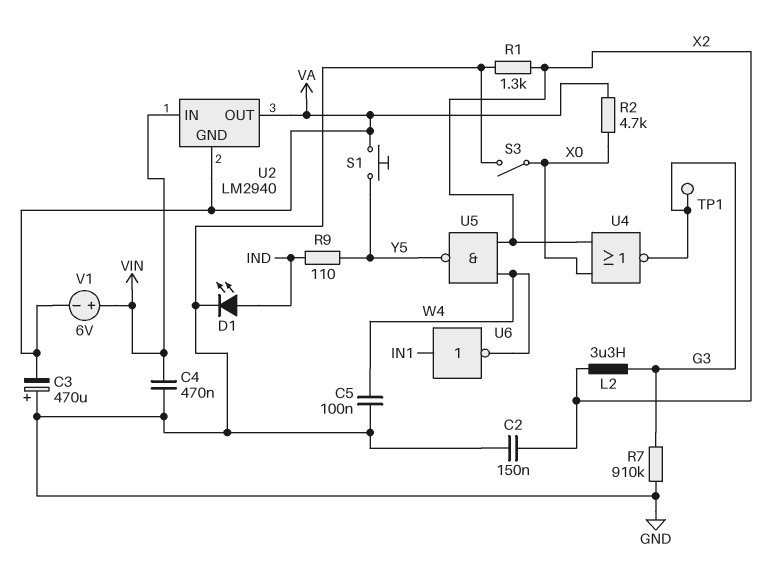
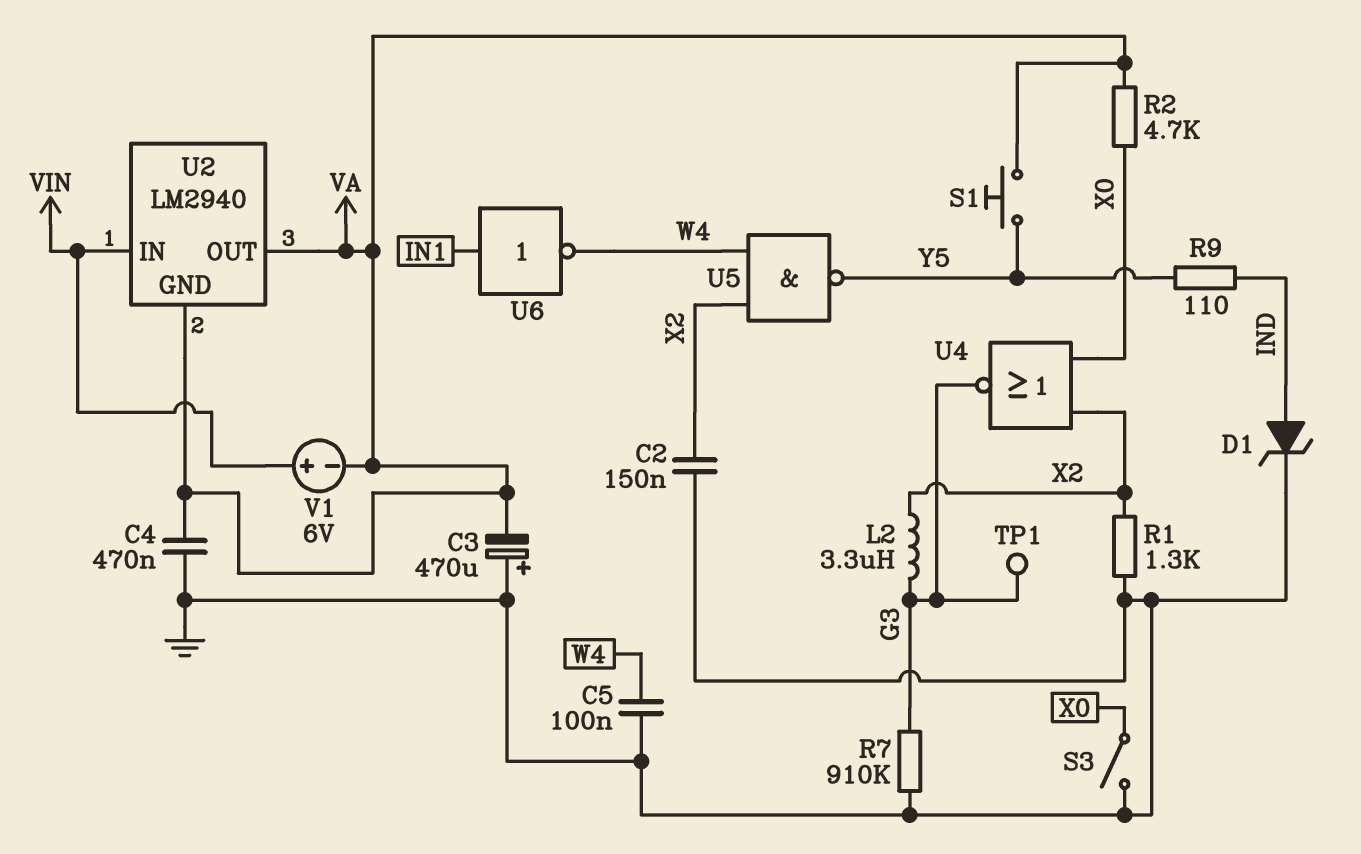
C4: 470nF (GND, VIN) -> 470nF (GND, VA)
D1: LED (A IND, K GND) -> zener (A IND, K GND)

